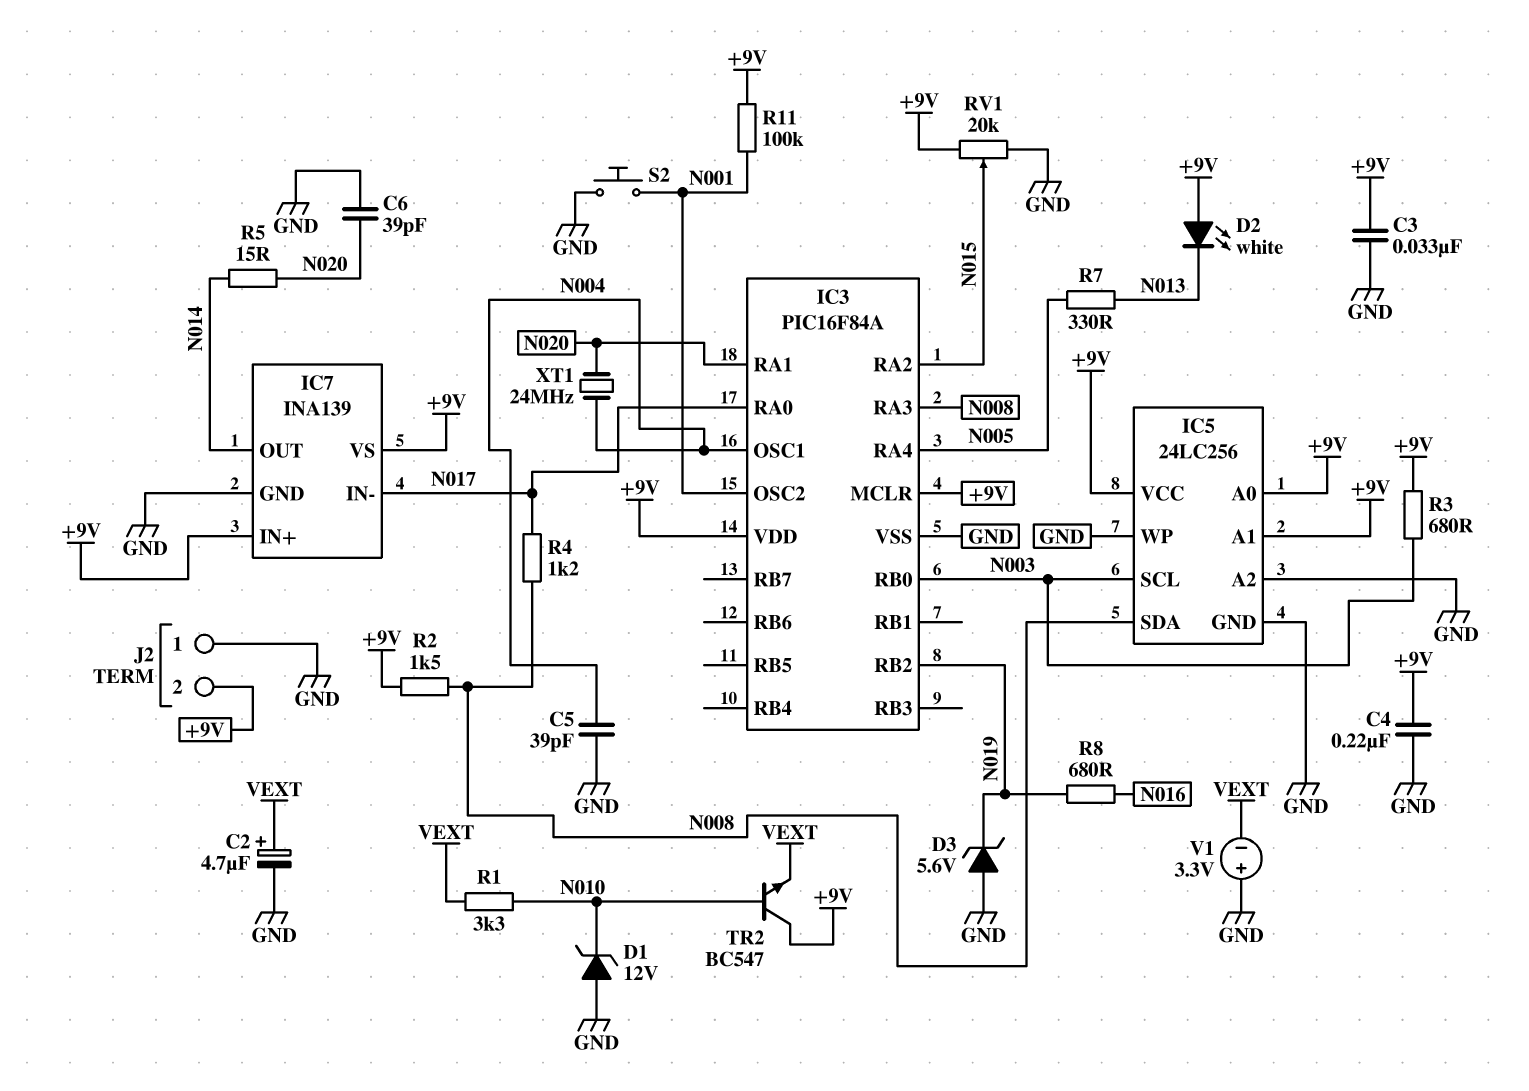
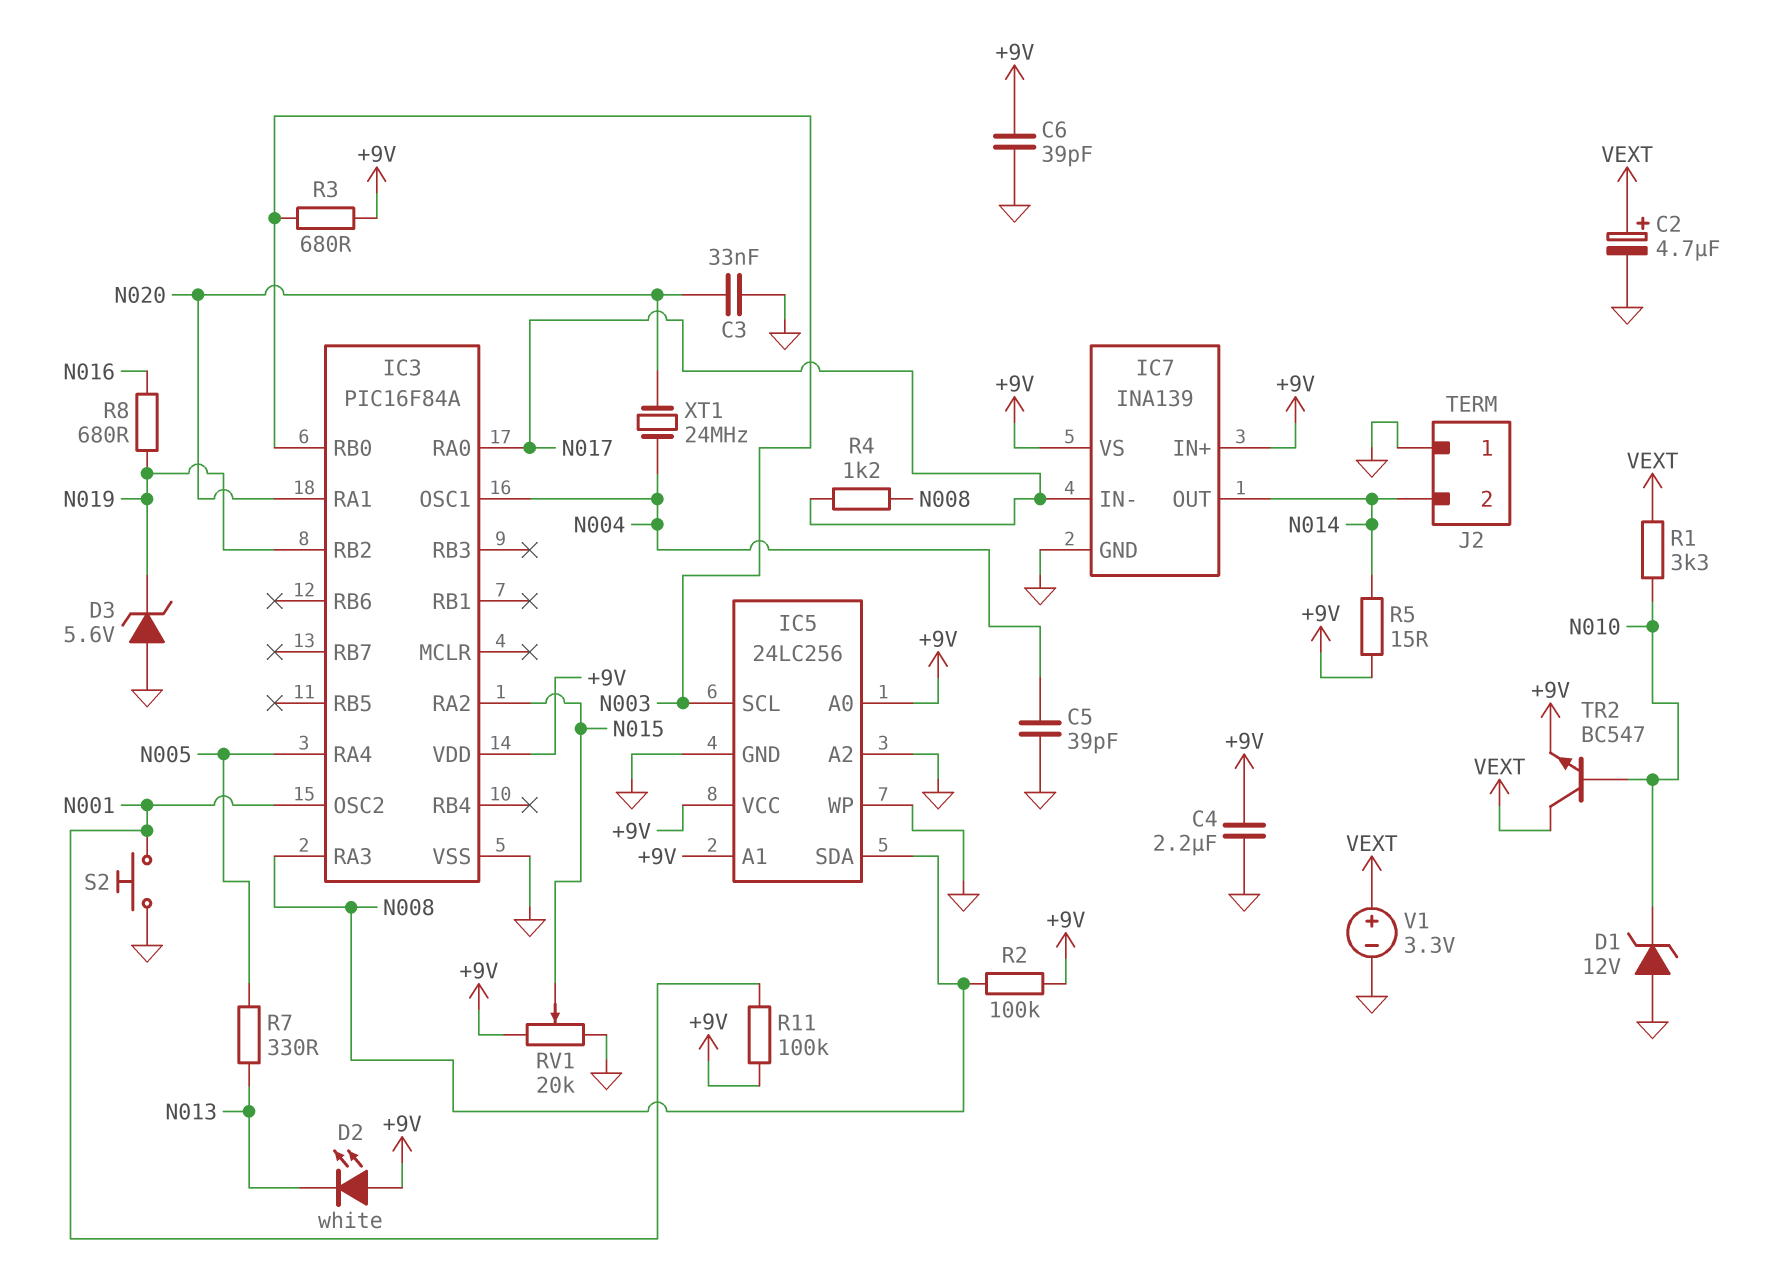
C3: 33nF (+9V, GND) -> 33nF (GND, N020)
C4: 220nF (+9V, GND) -> 2.2uF (+9V, GND)
C6: 39pF (GND, N020) -> 39pF (+9V, GND)
IC3 pin MCLR: +9V -> none
J2 pin 2: +9V -> N014
R2: 1.5k (+9V, N008) -> 100k (+9V, N008)
R5: 15 (N014, N020) -> 15 (+9V, N014)
TR2: NPN BC547 (B N010, C +9V, E VEXT) -> NPN BC547 (B N010, C VEXT, E +9V)
V1: 3.3V (plus GND, minus VEXT) -> 3.3V (plus VEXT, minus GND)

